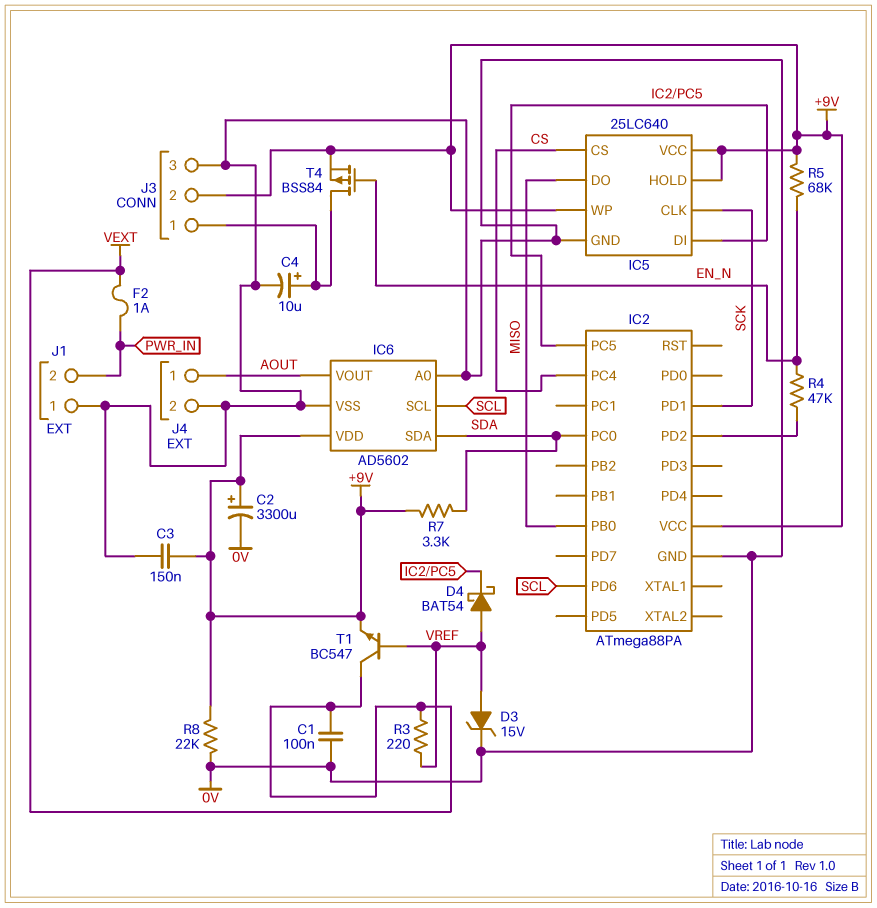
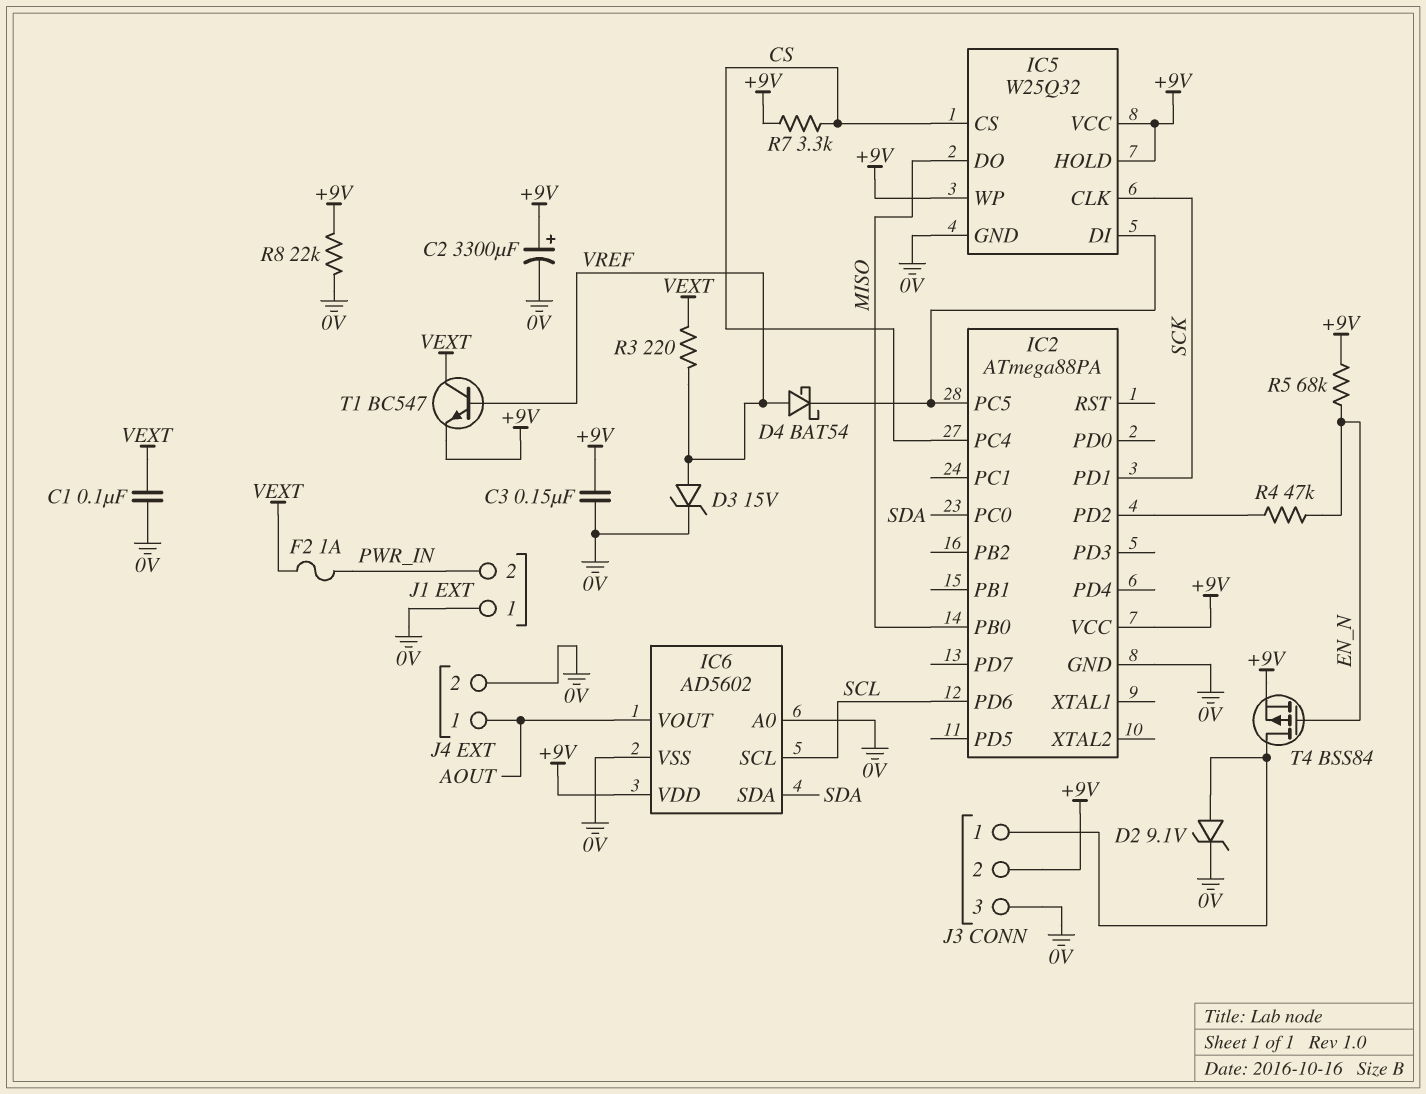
C4: 10uF (plus J3/1, minus 0V) -> none
D2: none -> zener 9.1V (A J3/1, K 0V)
IC5: 25LC640 -> W25Q32
R7: 3.3k (+9V, SDA) -> 3.3k (+9V, CS)

